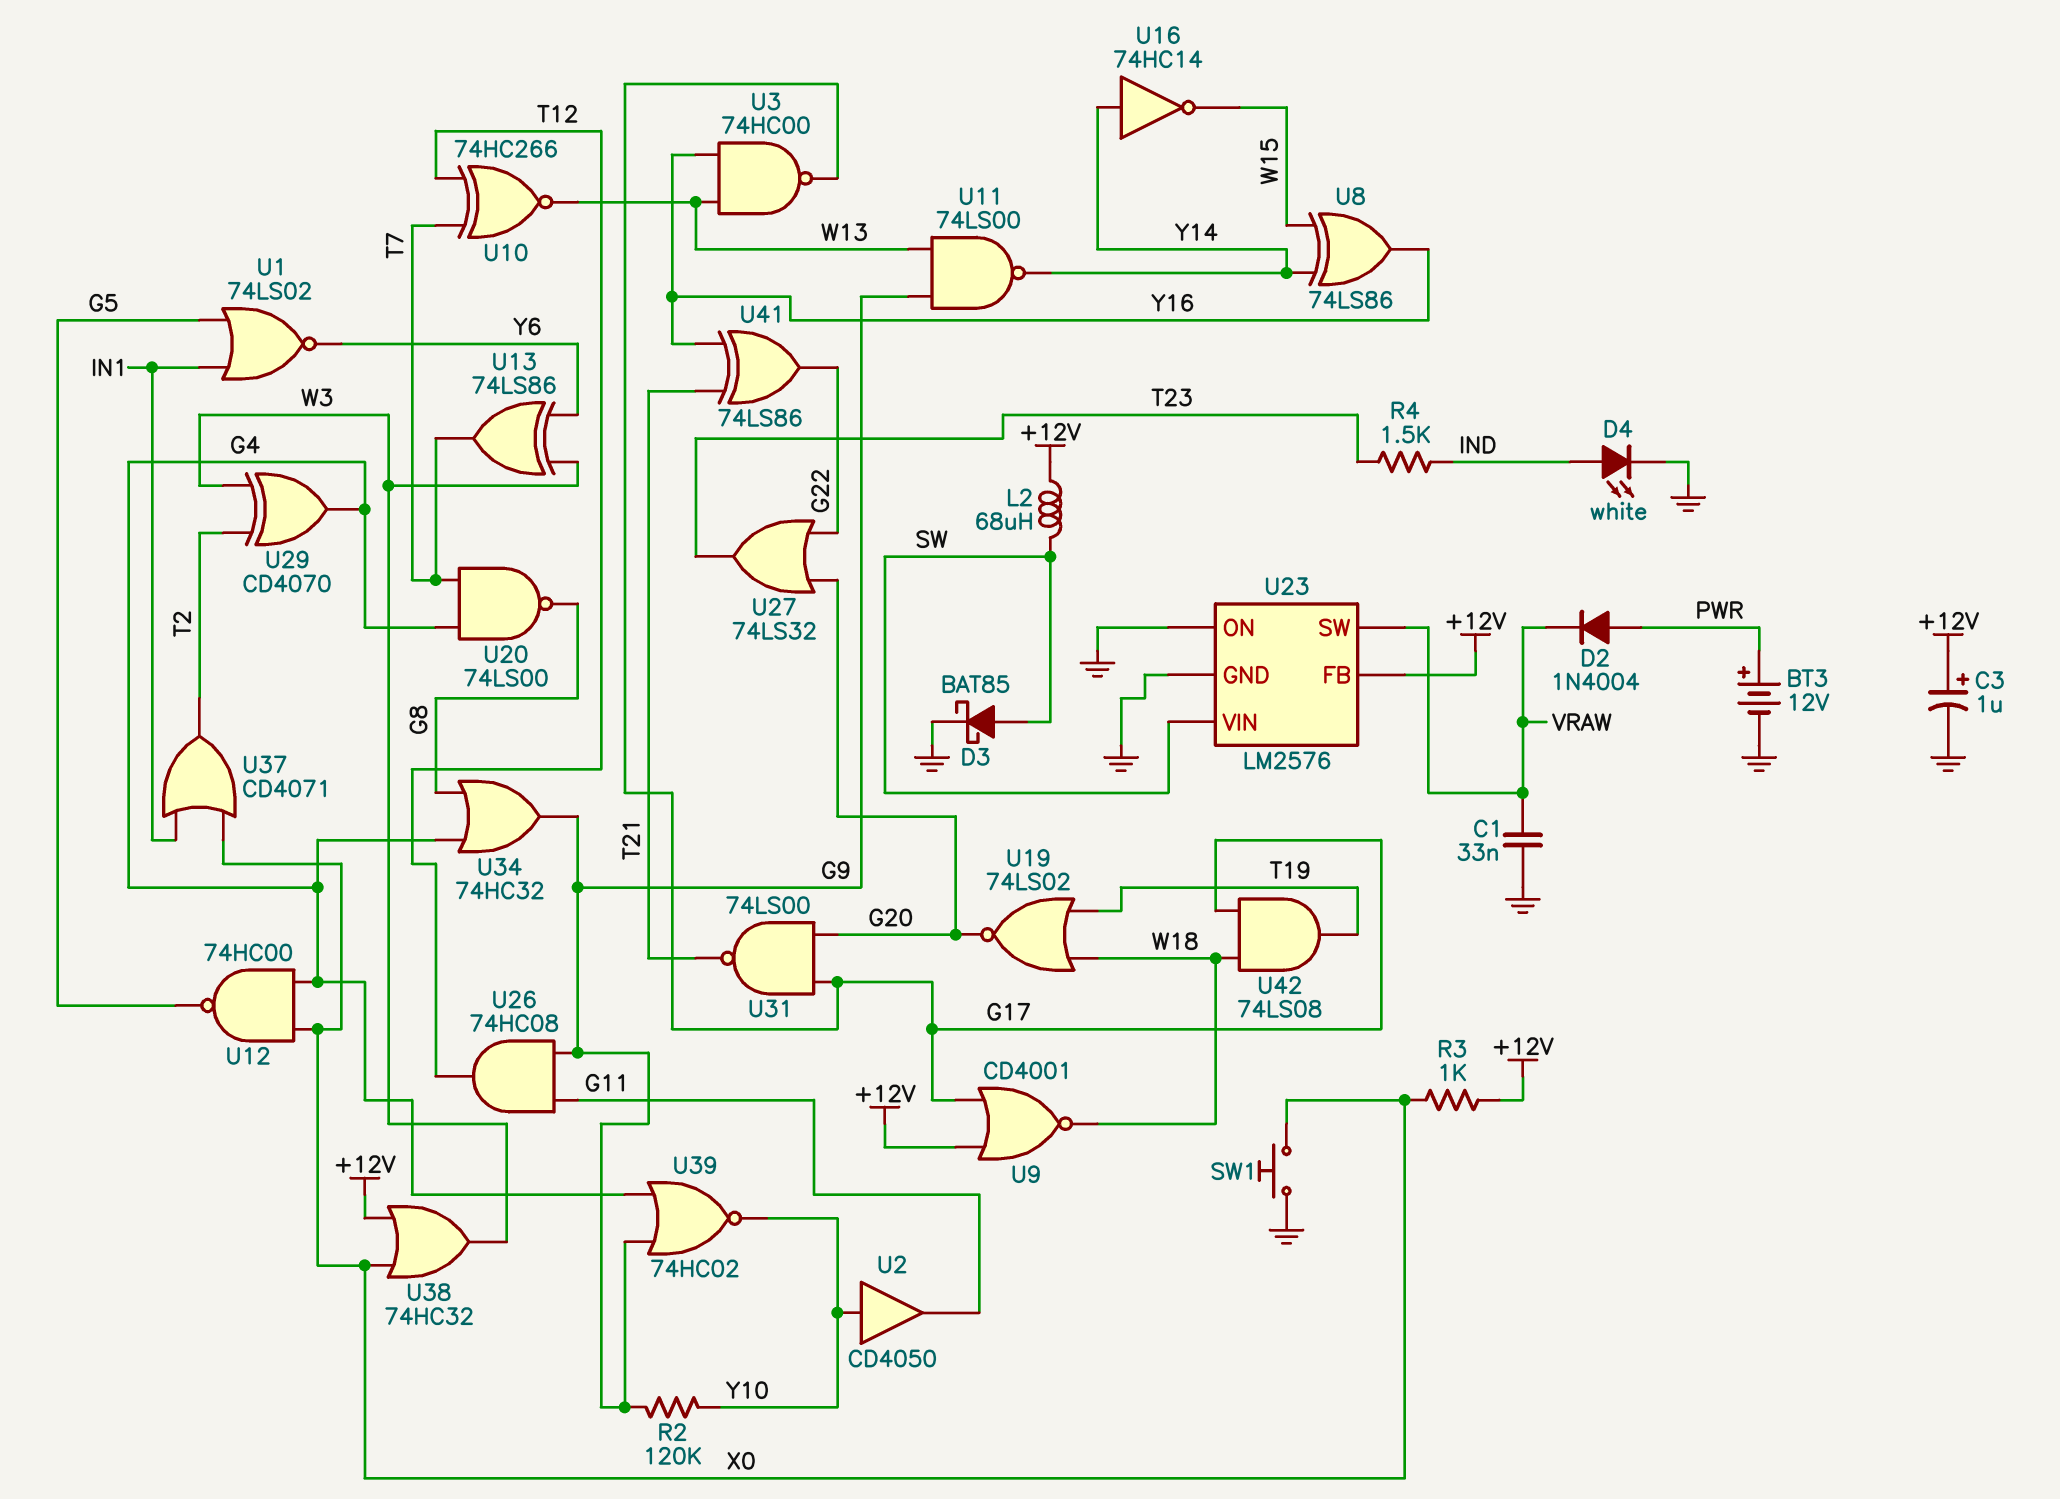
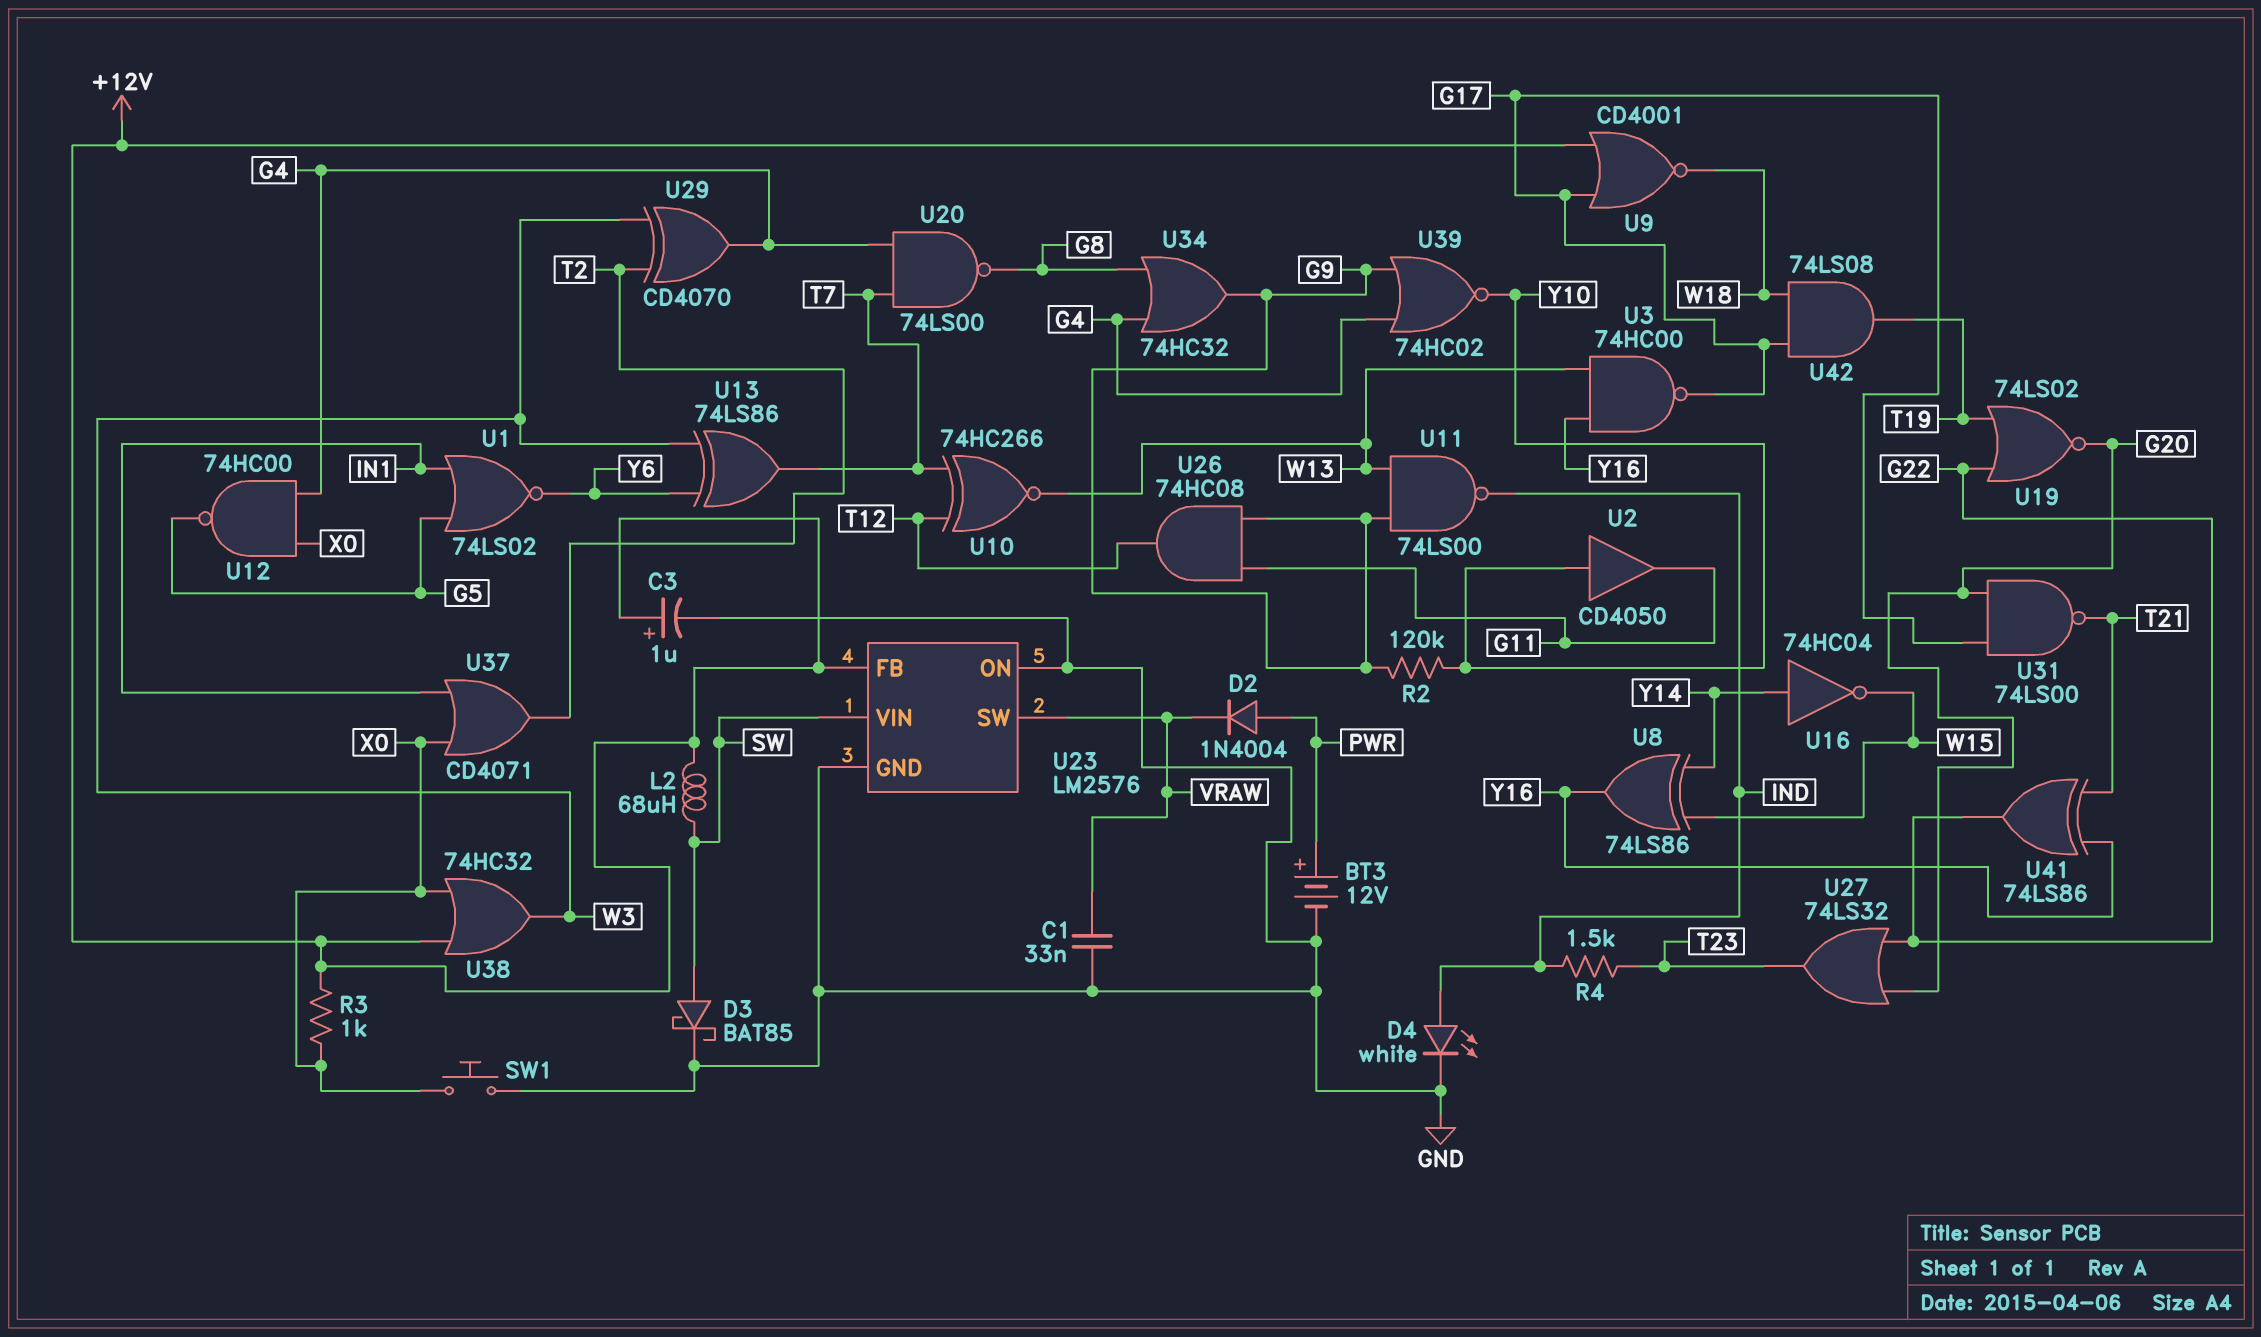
U11: NAND 74LS00 (in G9, in W13, out Y14) -> NAND 74LS00 (in G9, in W13, out IND)
U16: NOT 74HC14 (in Y14, out W15) -> NOT 74HC04 (in Y14, out W15)
U19: NOR 74LS02 (in T19, in W18, out G20) -> NOR 74LS02 (in G22, in T19, out G20)

